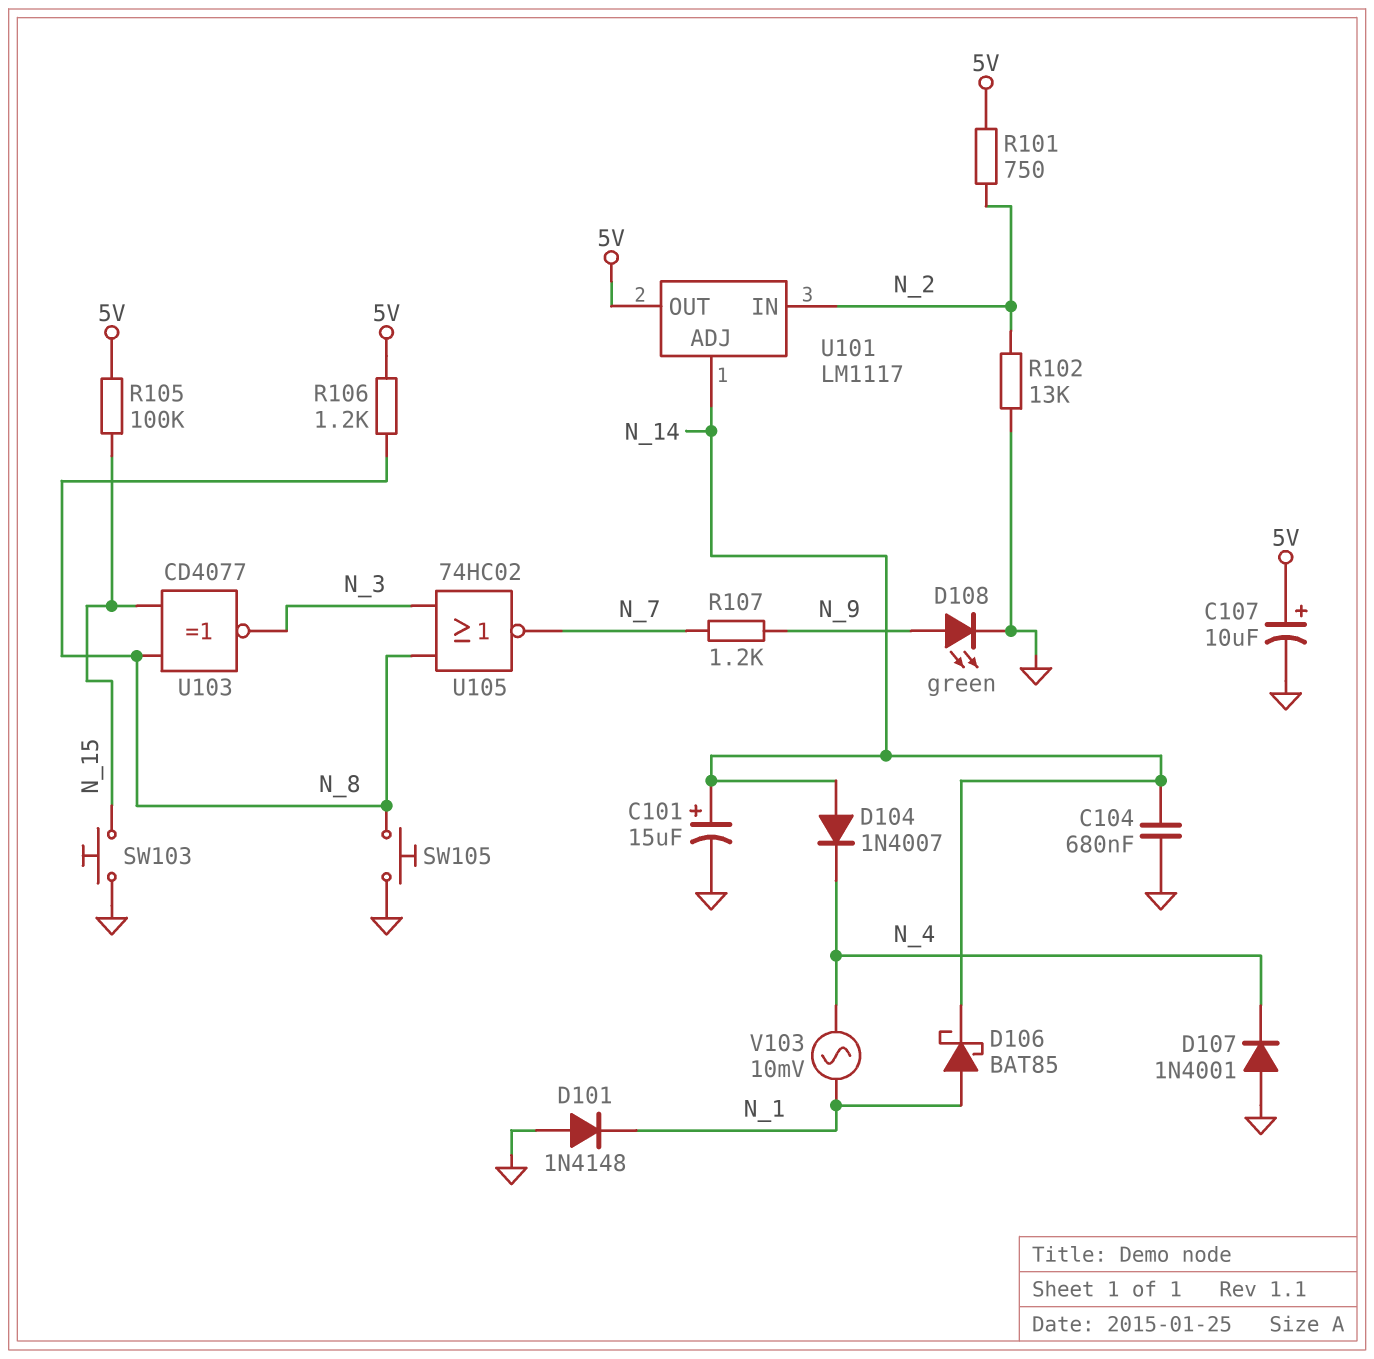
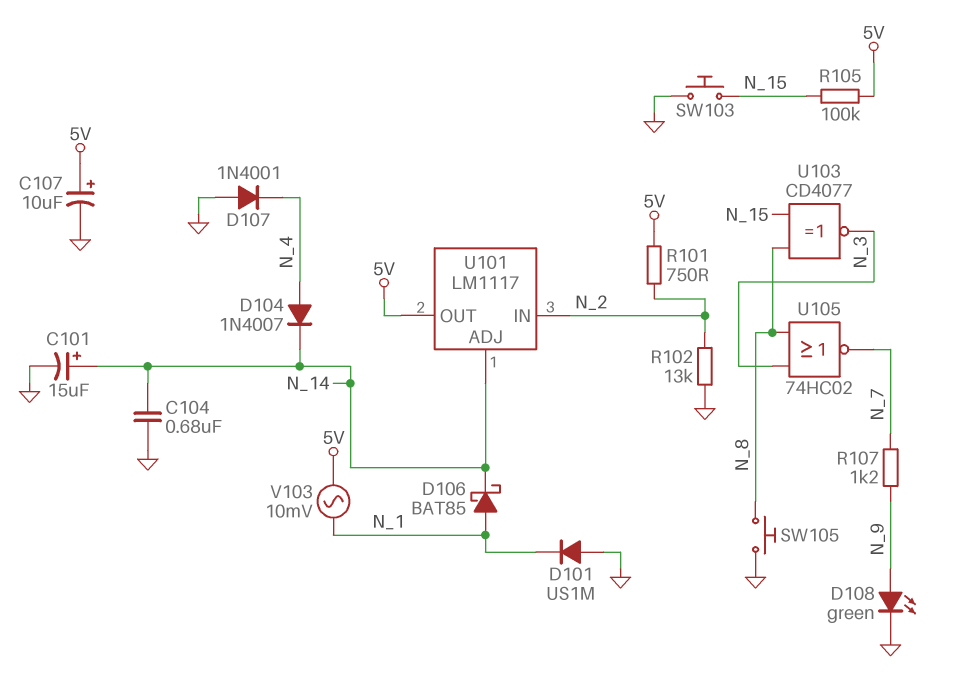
D101: diode 1N4148 (A GND, K N_1) -> diode US1M (A GND, K N_1)
D104: diode 1N4007 (A N_14, K N_4) -> diode 1N4007 (A N_4, K N_14)
R106: 1.2k (5V, N_8) -> none
V103: AC 10mV (N_1, N_4) -> AC 10mV (5V, N_1)

